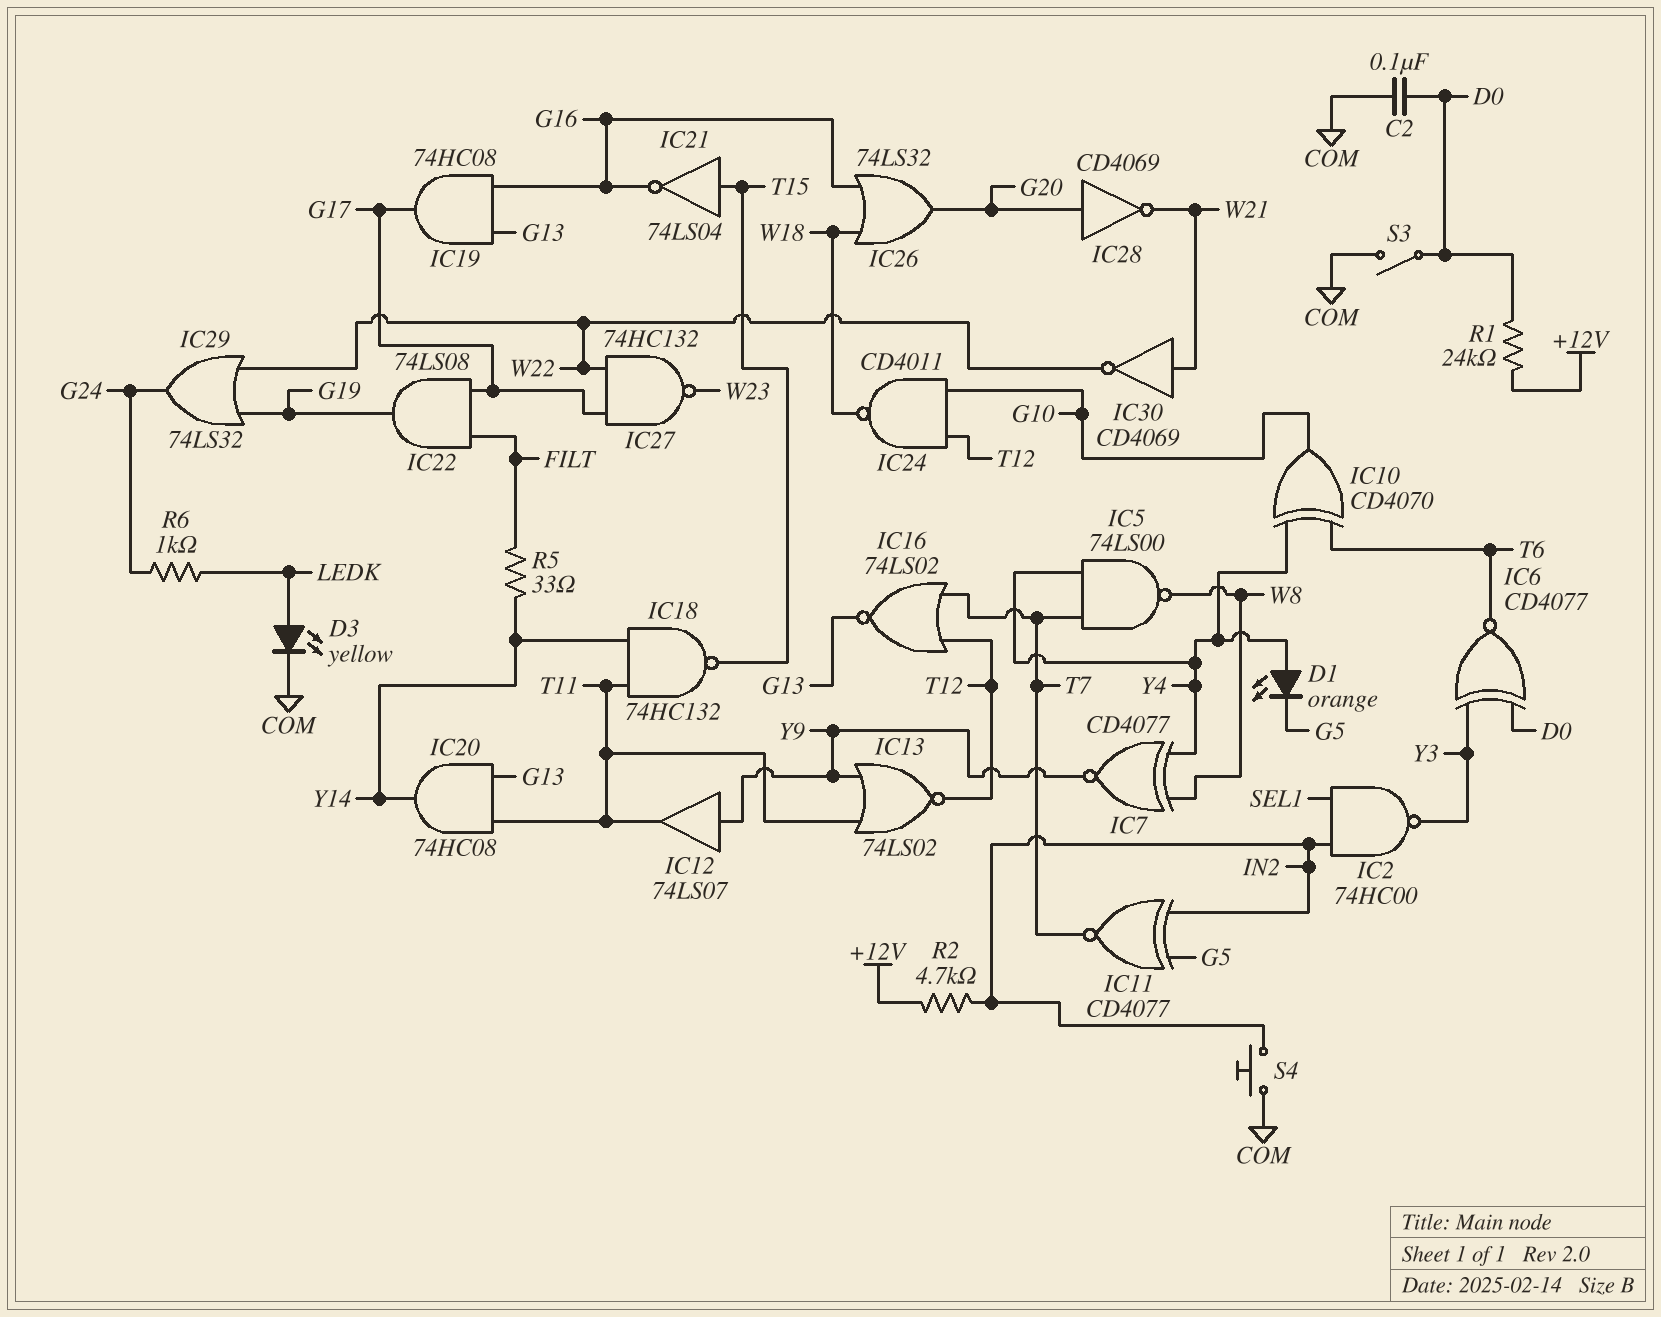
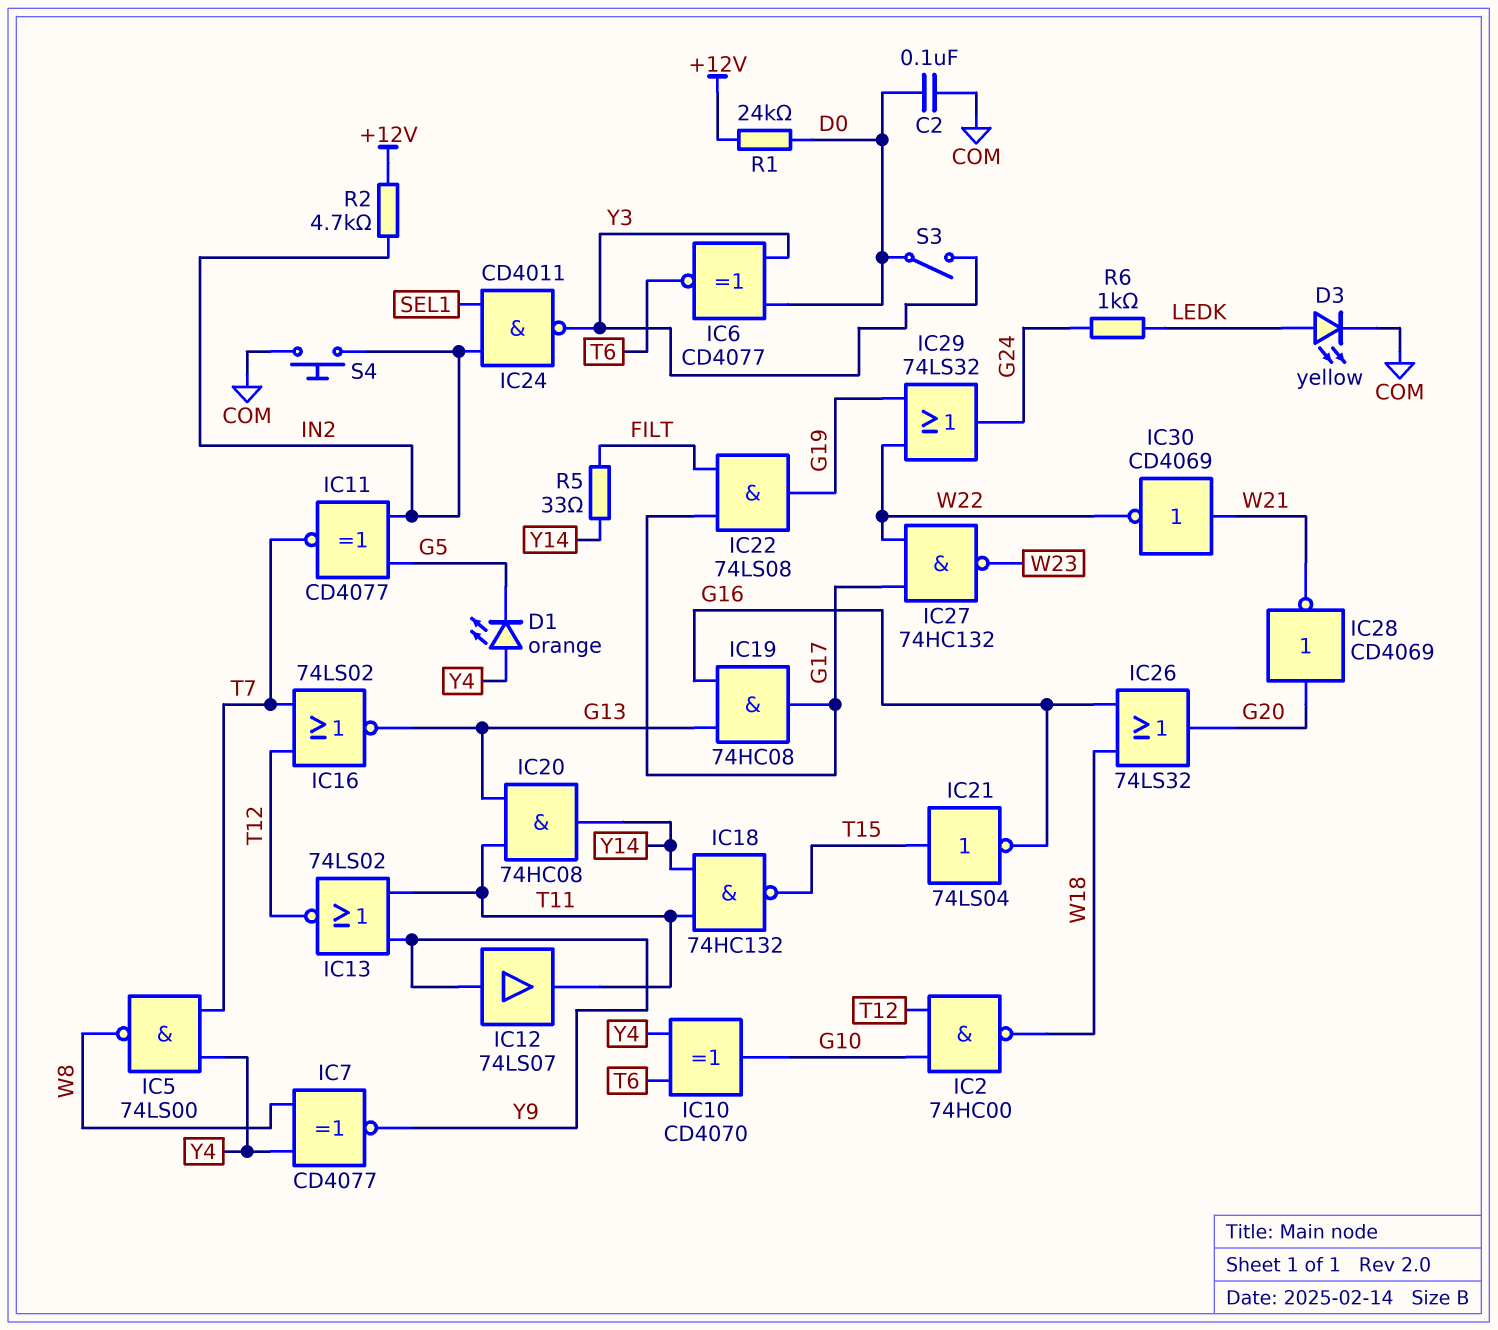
IC2: NAND 74HC00 (in IN2, in SEL1, out Y3) -> NAND 74HC00 (in G10, in T12, out W18)
IC24: NAND CD4011 (in G10, in T12, out W18) -> NAND CD4011 (in IN2, in SEL1, out Y3)
S3: switch (COM, D0) -> switch (D0, Y3)

